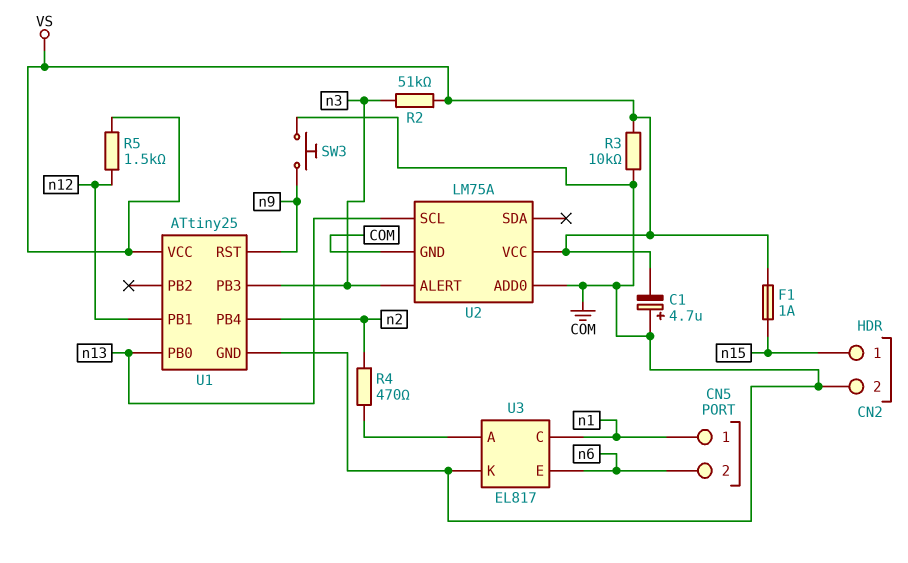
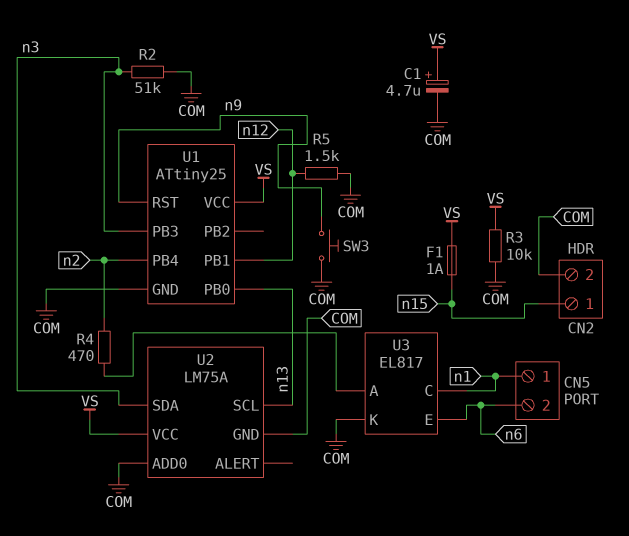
C1: 4.7uF (plus COM, minus VS) -> 4.7uF (plus VS, minus COM)
R2: 51k (VS, n3) -> 51k (COM, n3)
R5: 1.5k (VS, n12) -> 1.5k (COM, n12)
U2 pin ALERT: n3 -> none
U2 pin SDA: none -> n3

